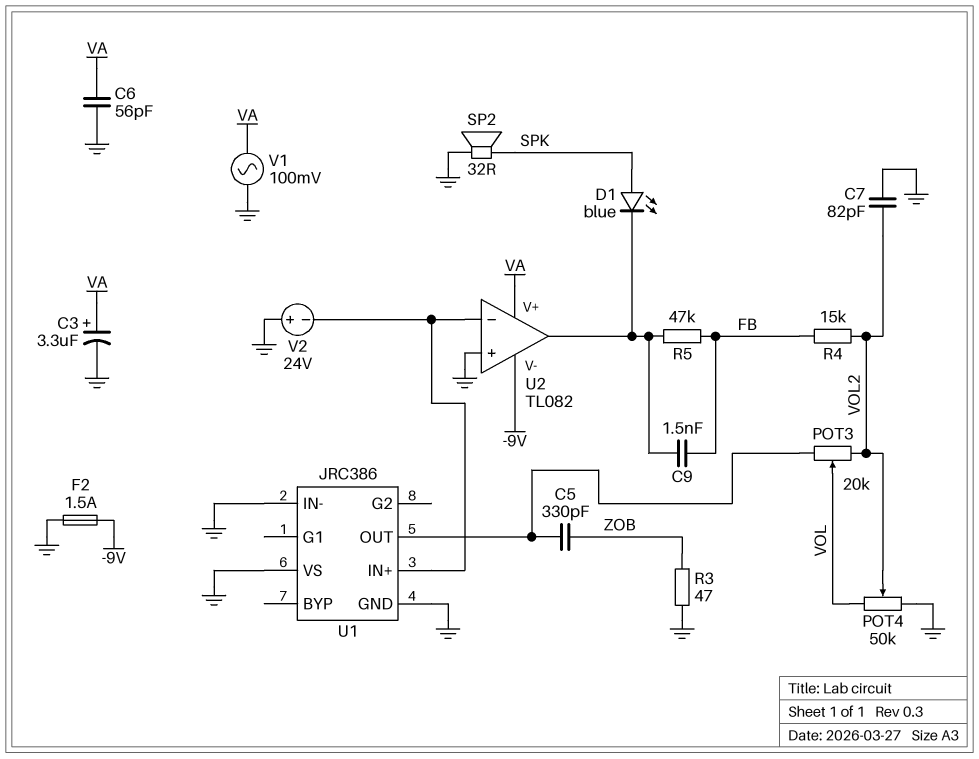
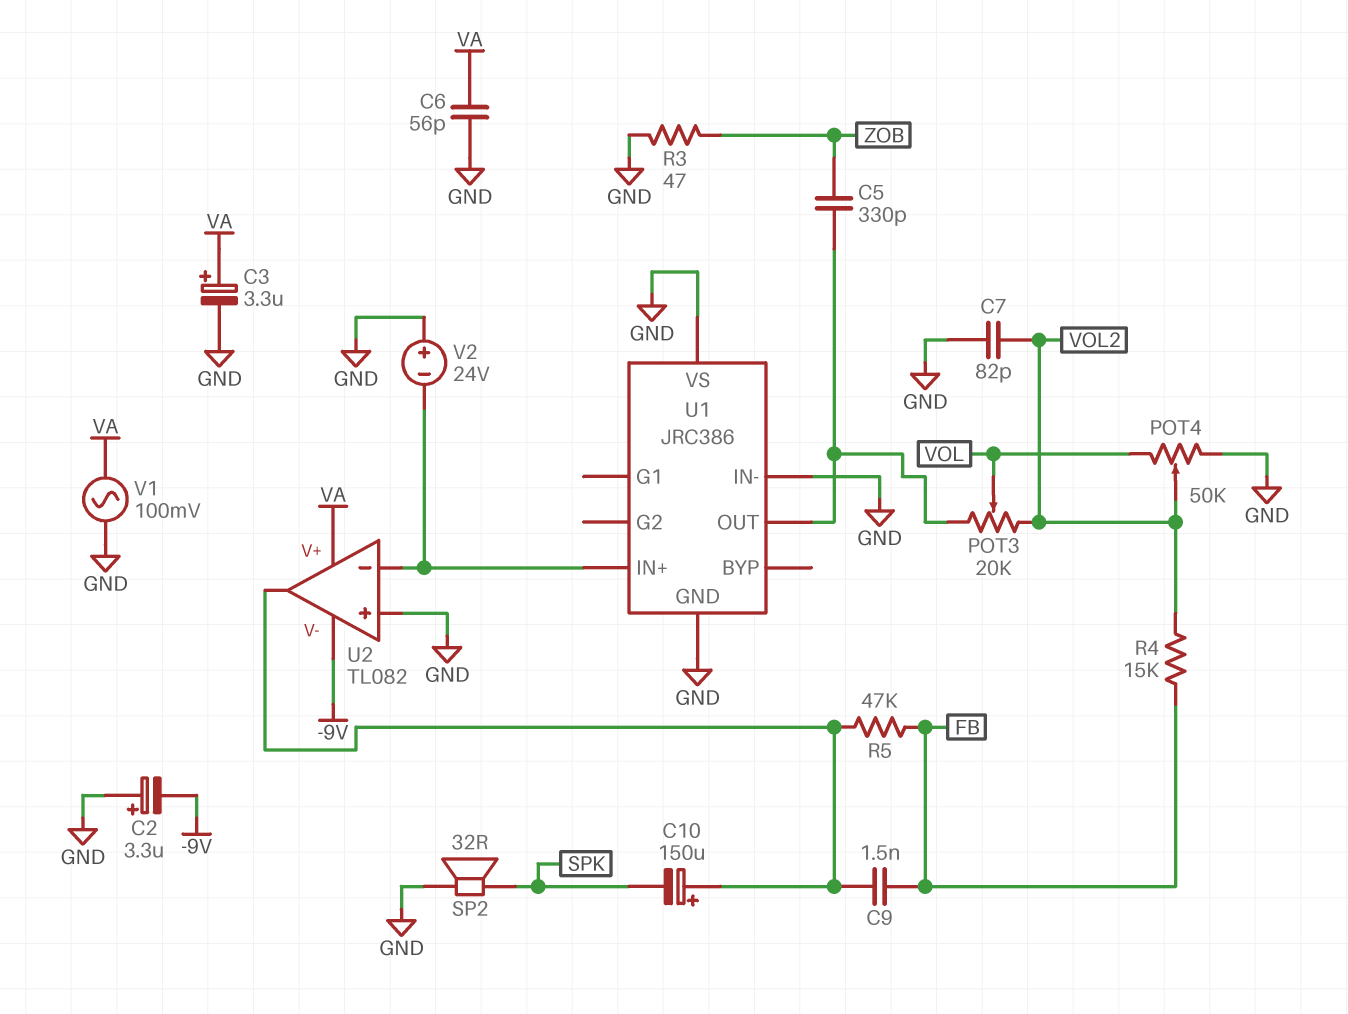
C2: none -> 3.3uF (plus GND, minus -9V)
C10: none -> 150uF (plus U2/out, minus SPK)
D1: LED blue (A SPK, K U2/out) -> none
F2: 1.5A (-9V, GND) -> none

